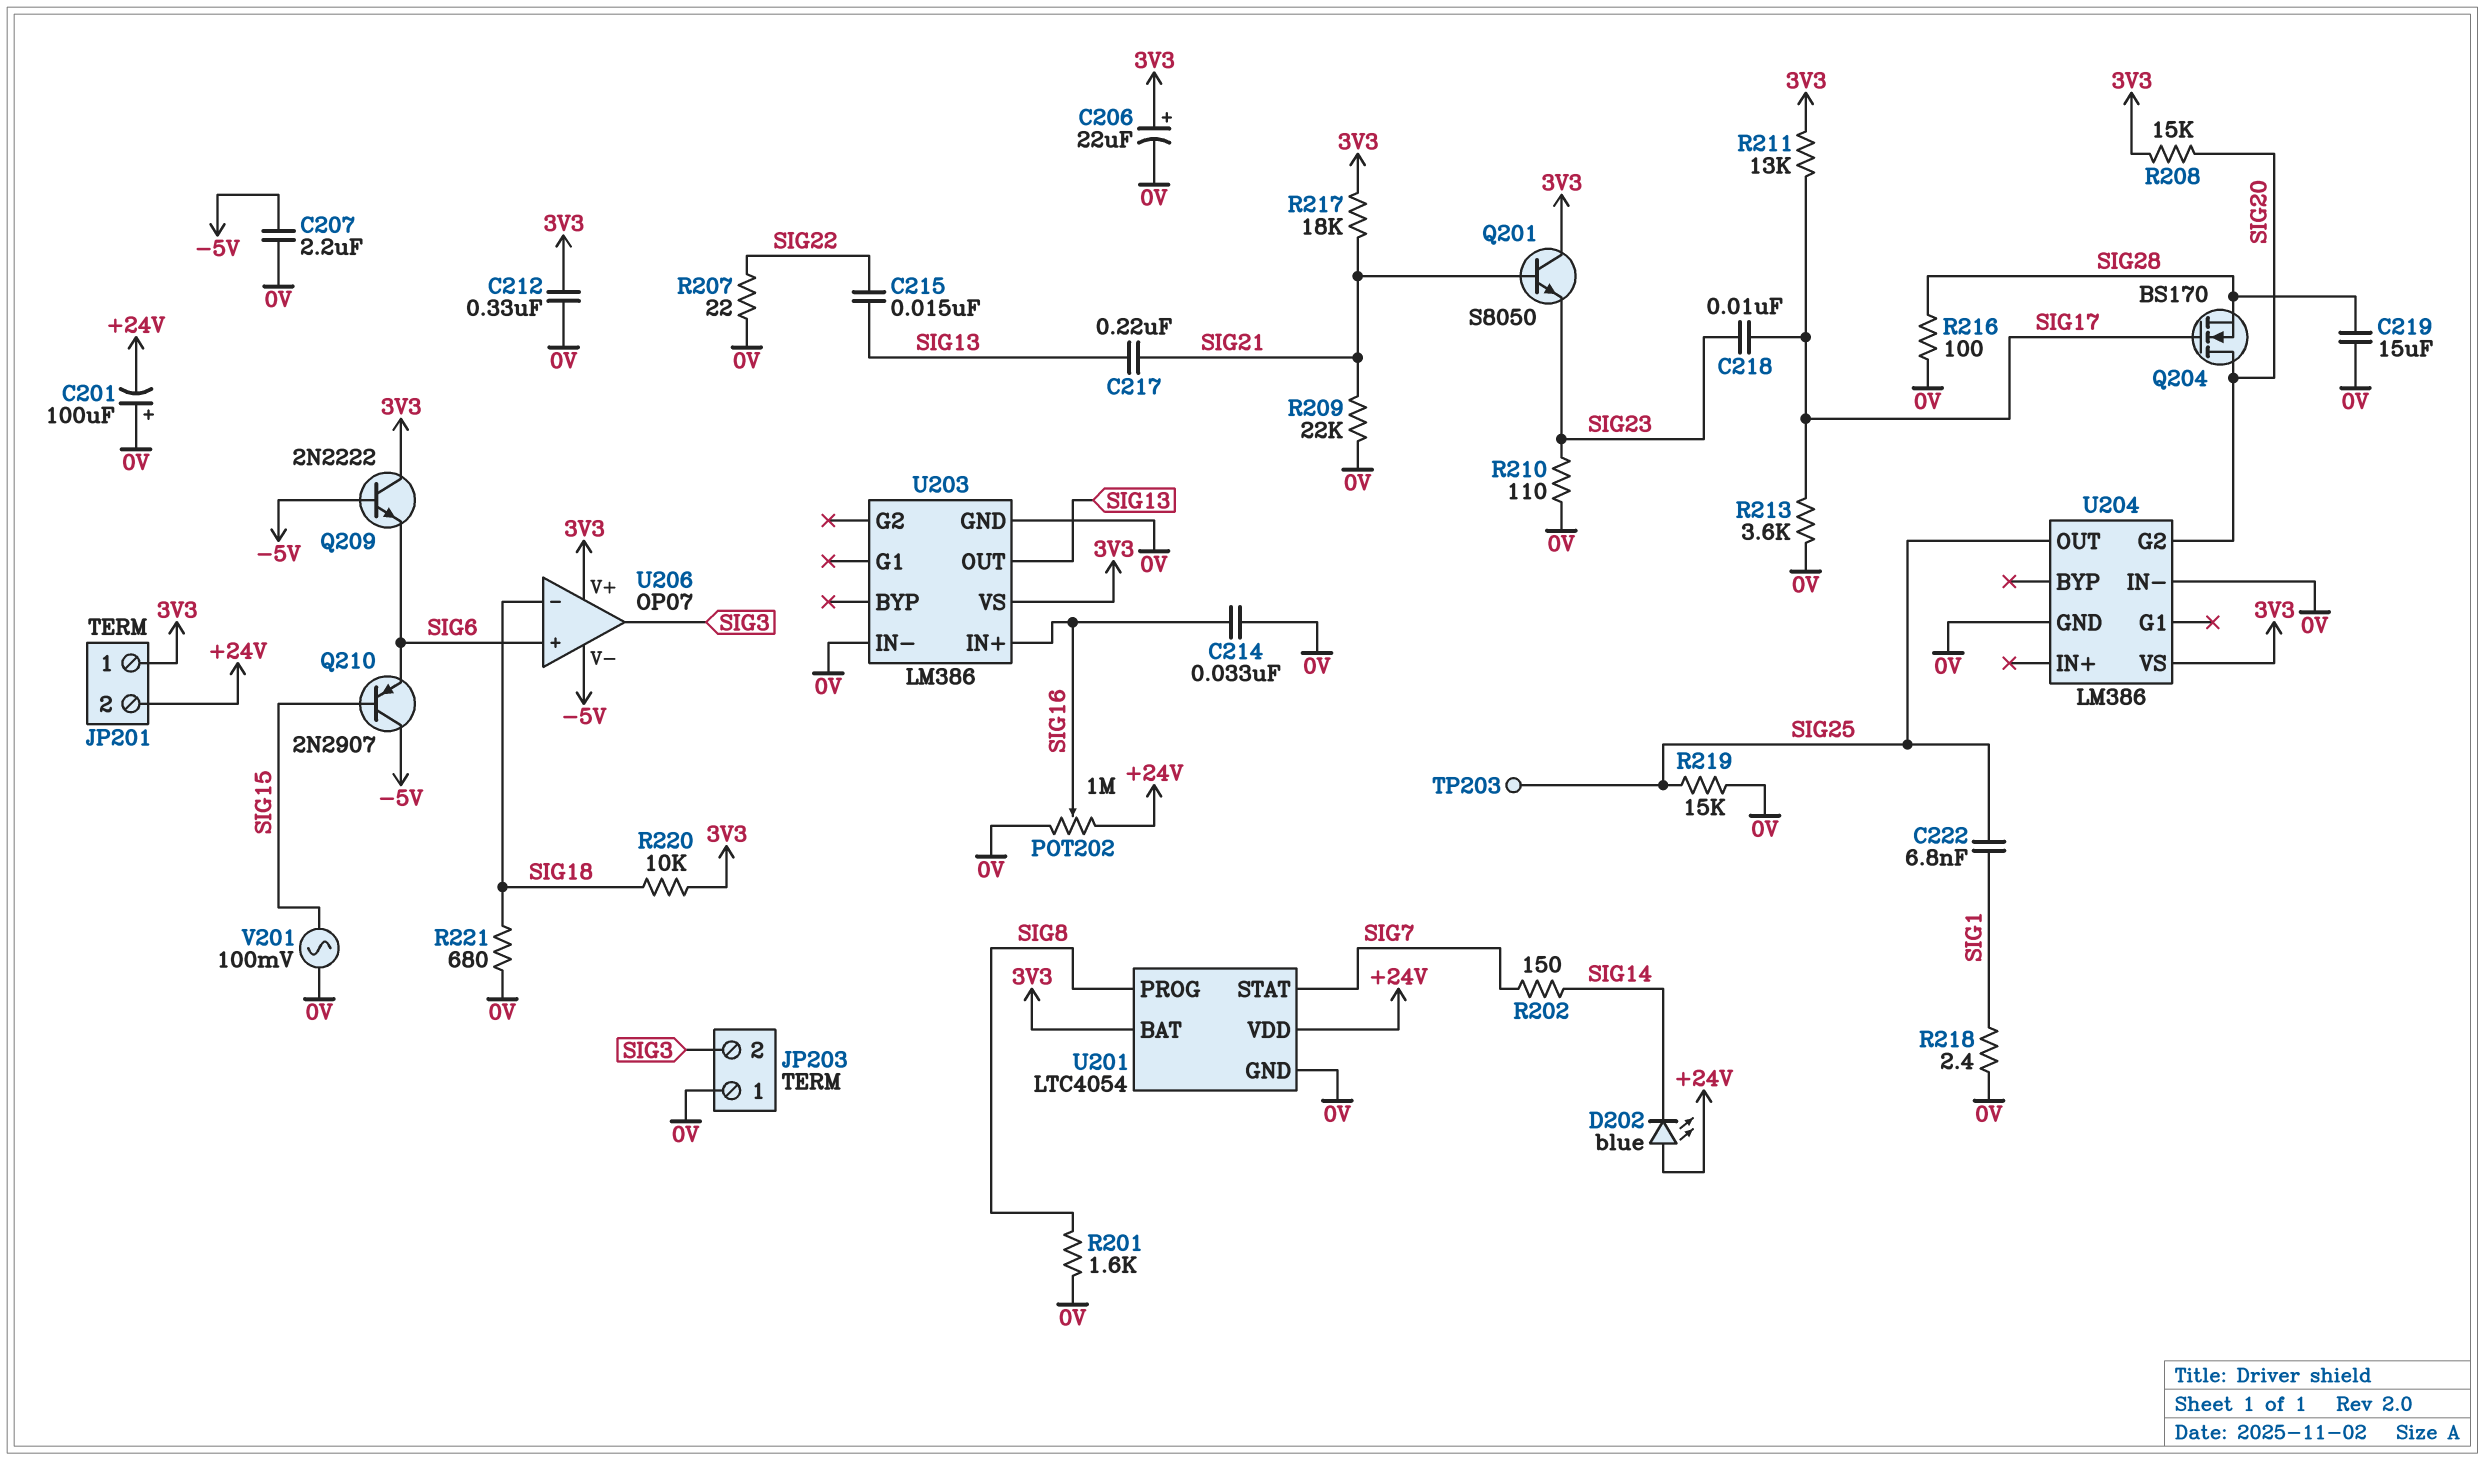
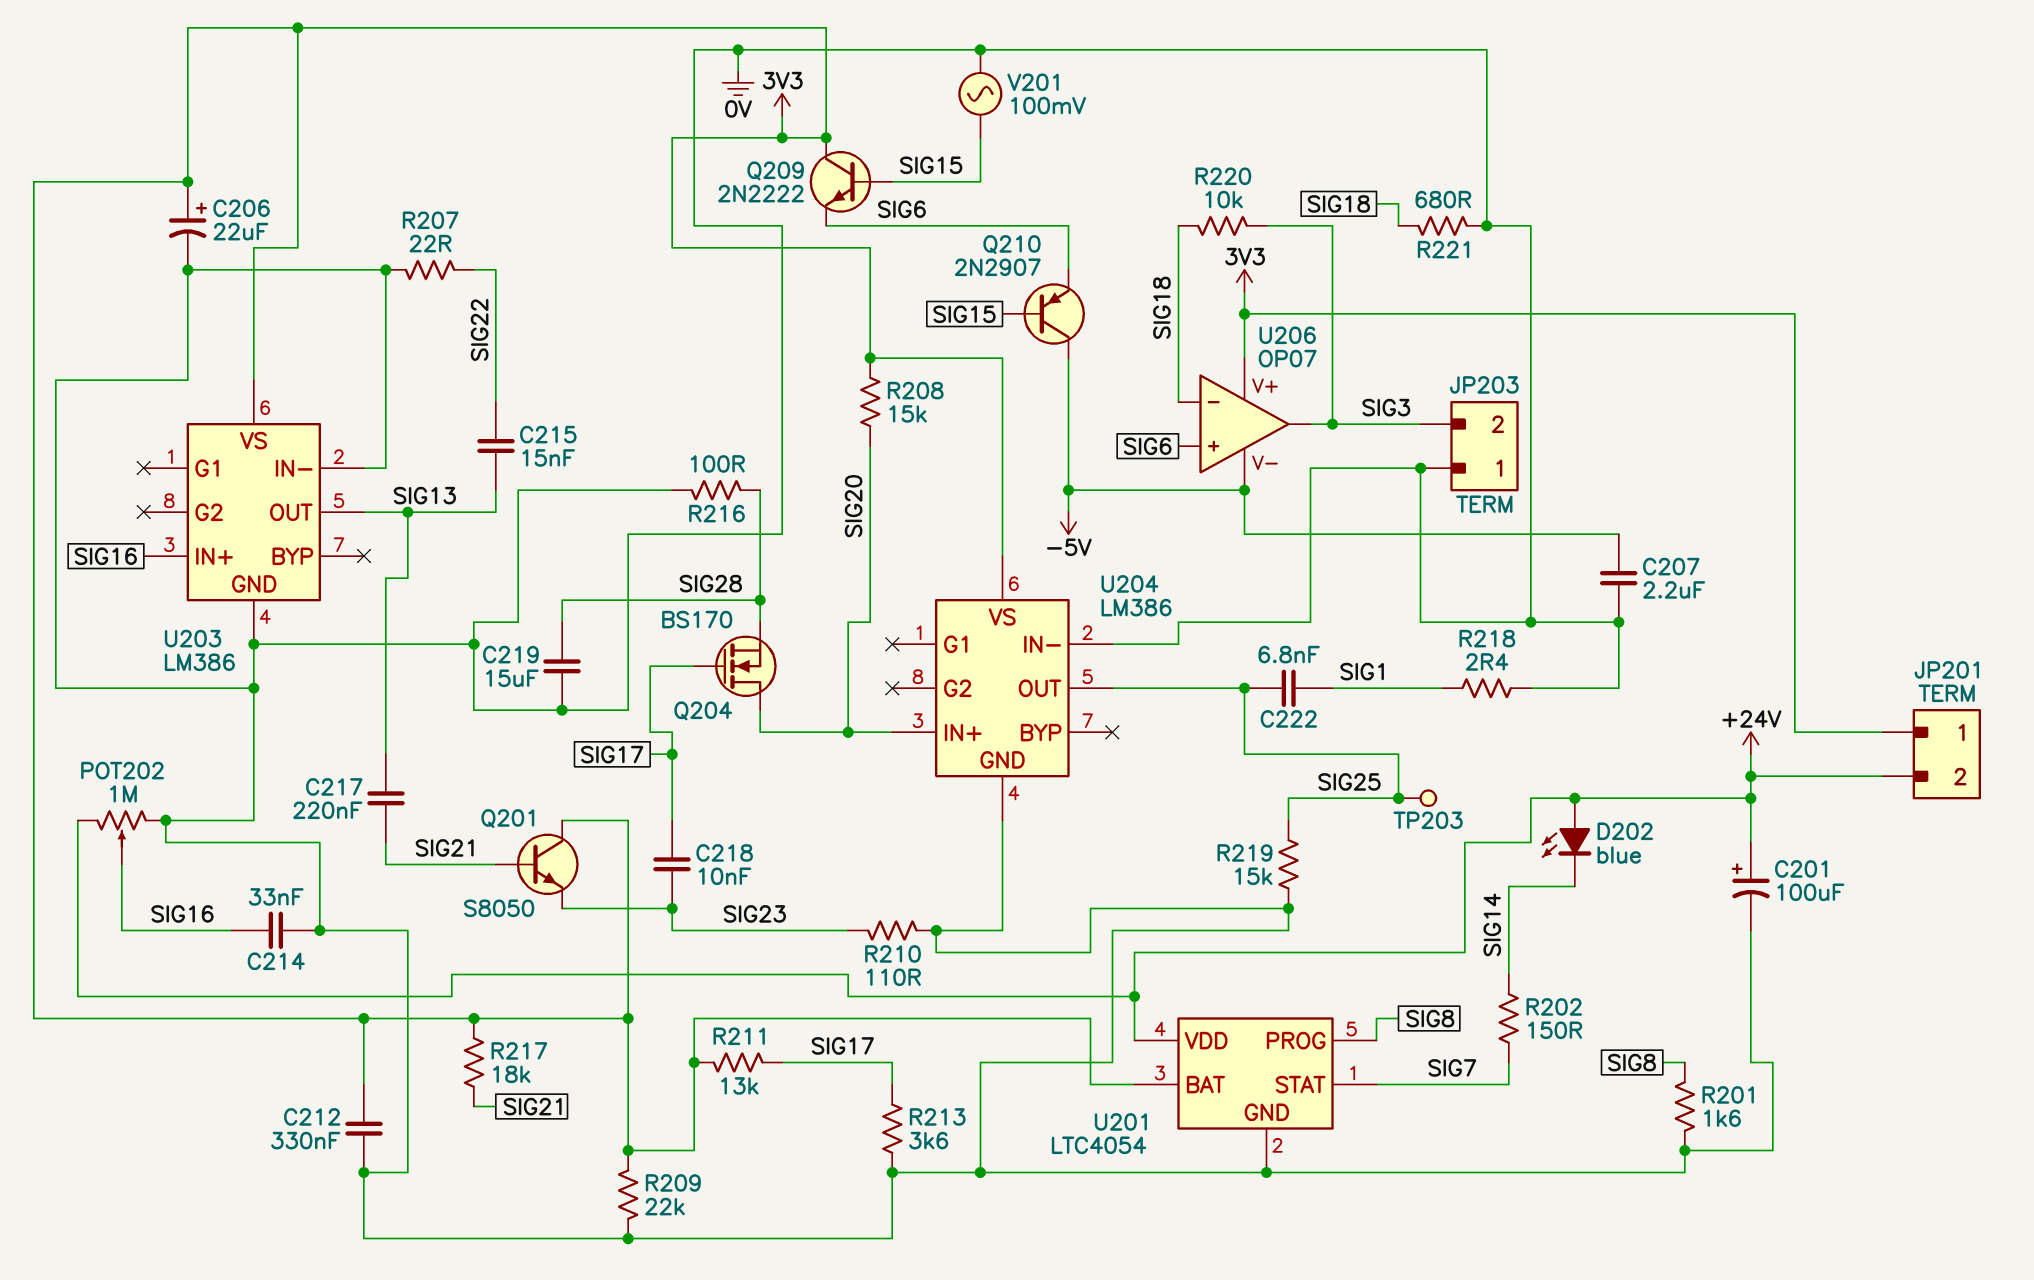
C201: 100uF (plus 0V, minus +24V) -> 100uF (plus +24V, minus 0V)
Q209: NPN 2N2222 (B -5V, C 3V3, E SIG6) -> NPN 2N2222 (B SIG15, C 3V3, E SIG6)
R209: 22k (0V, SIG21) -> 22k (0V, 3V3)
R220: 10k (3V3, SIG18) -> 10k (SIG3, SIG18)
U204 pin G2: SIG20 -> none
U204 pin IN+: none -> SIG20

